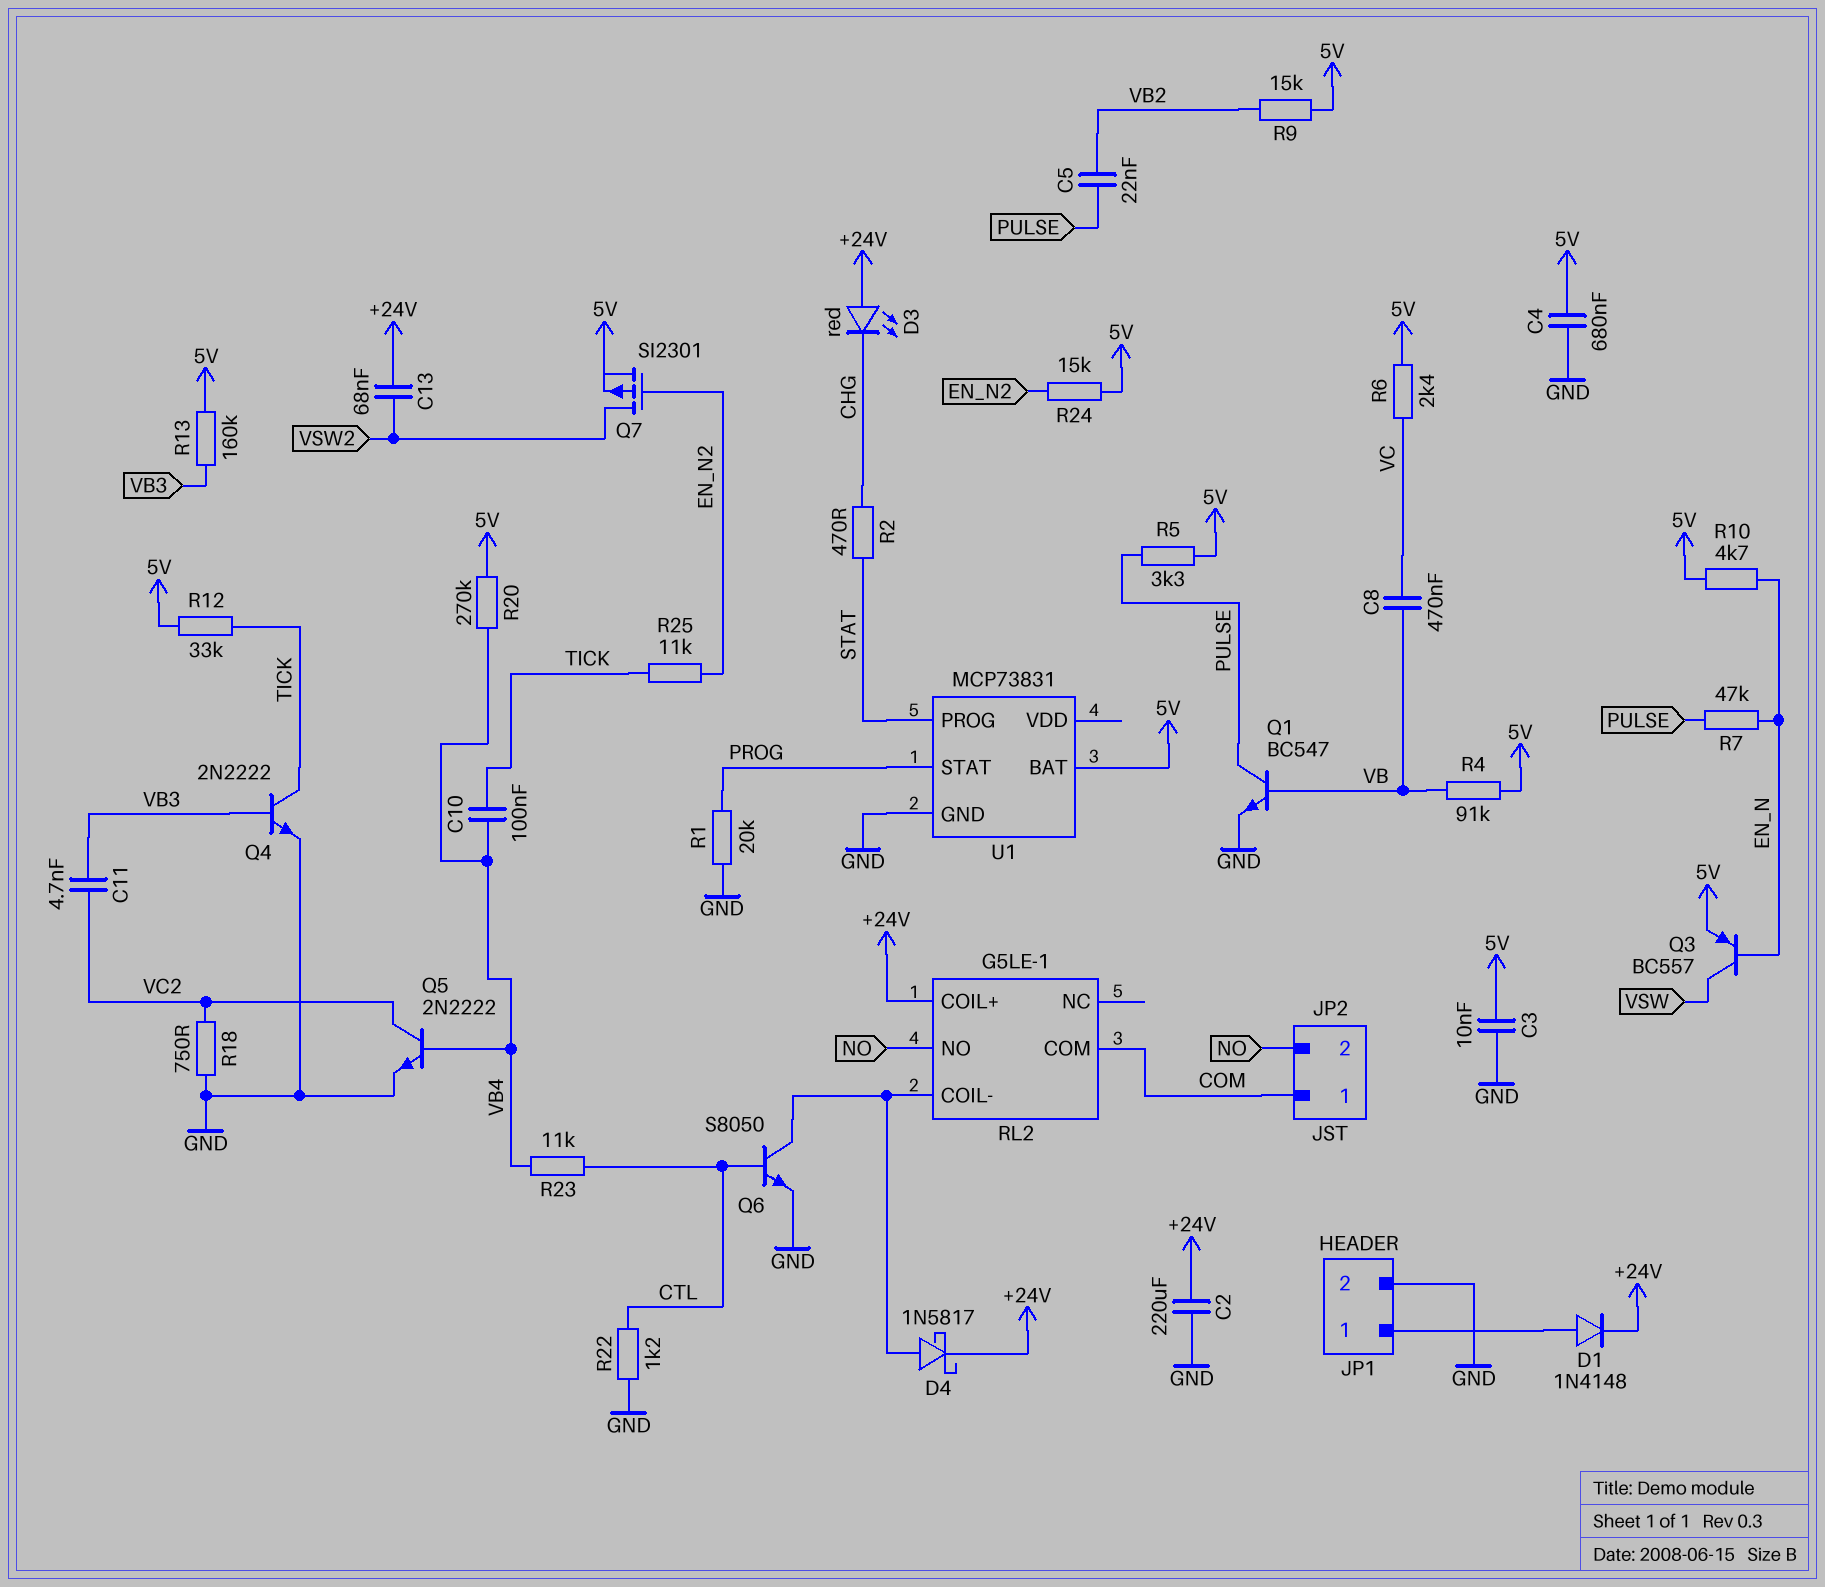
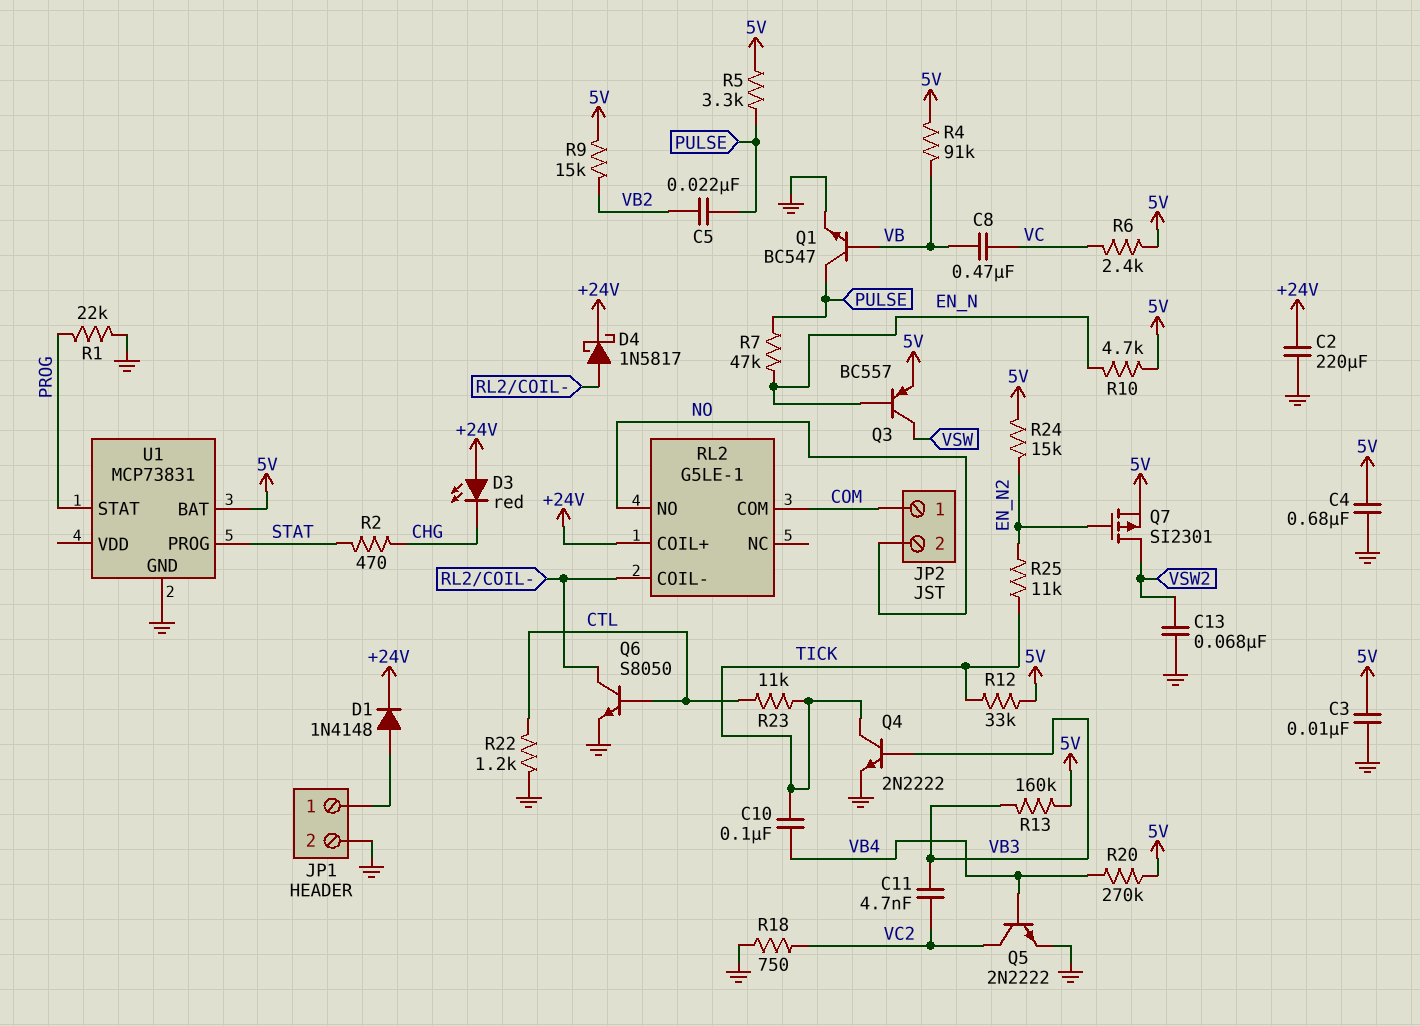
C13: 68nF (+24V, VSW2) -> 68nF (GND, VSW2)
R1: 20k (GND, PROG) -> 22k (GND, PROG)
R23: 11k (CTL, VB4) -> 11k (CTL, TICK)

